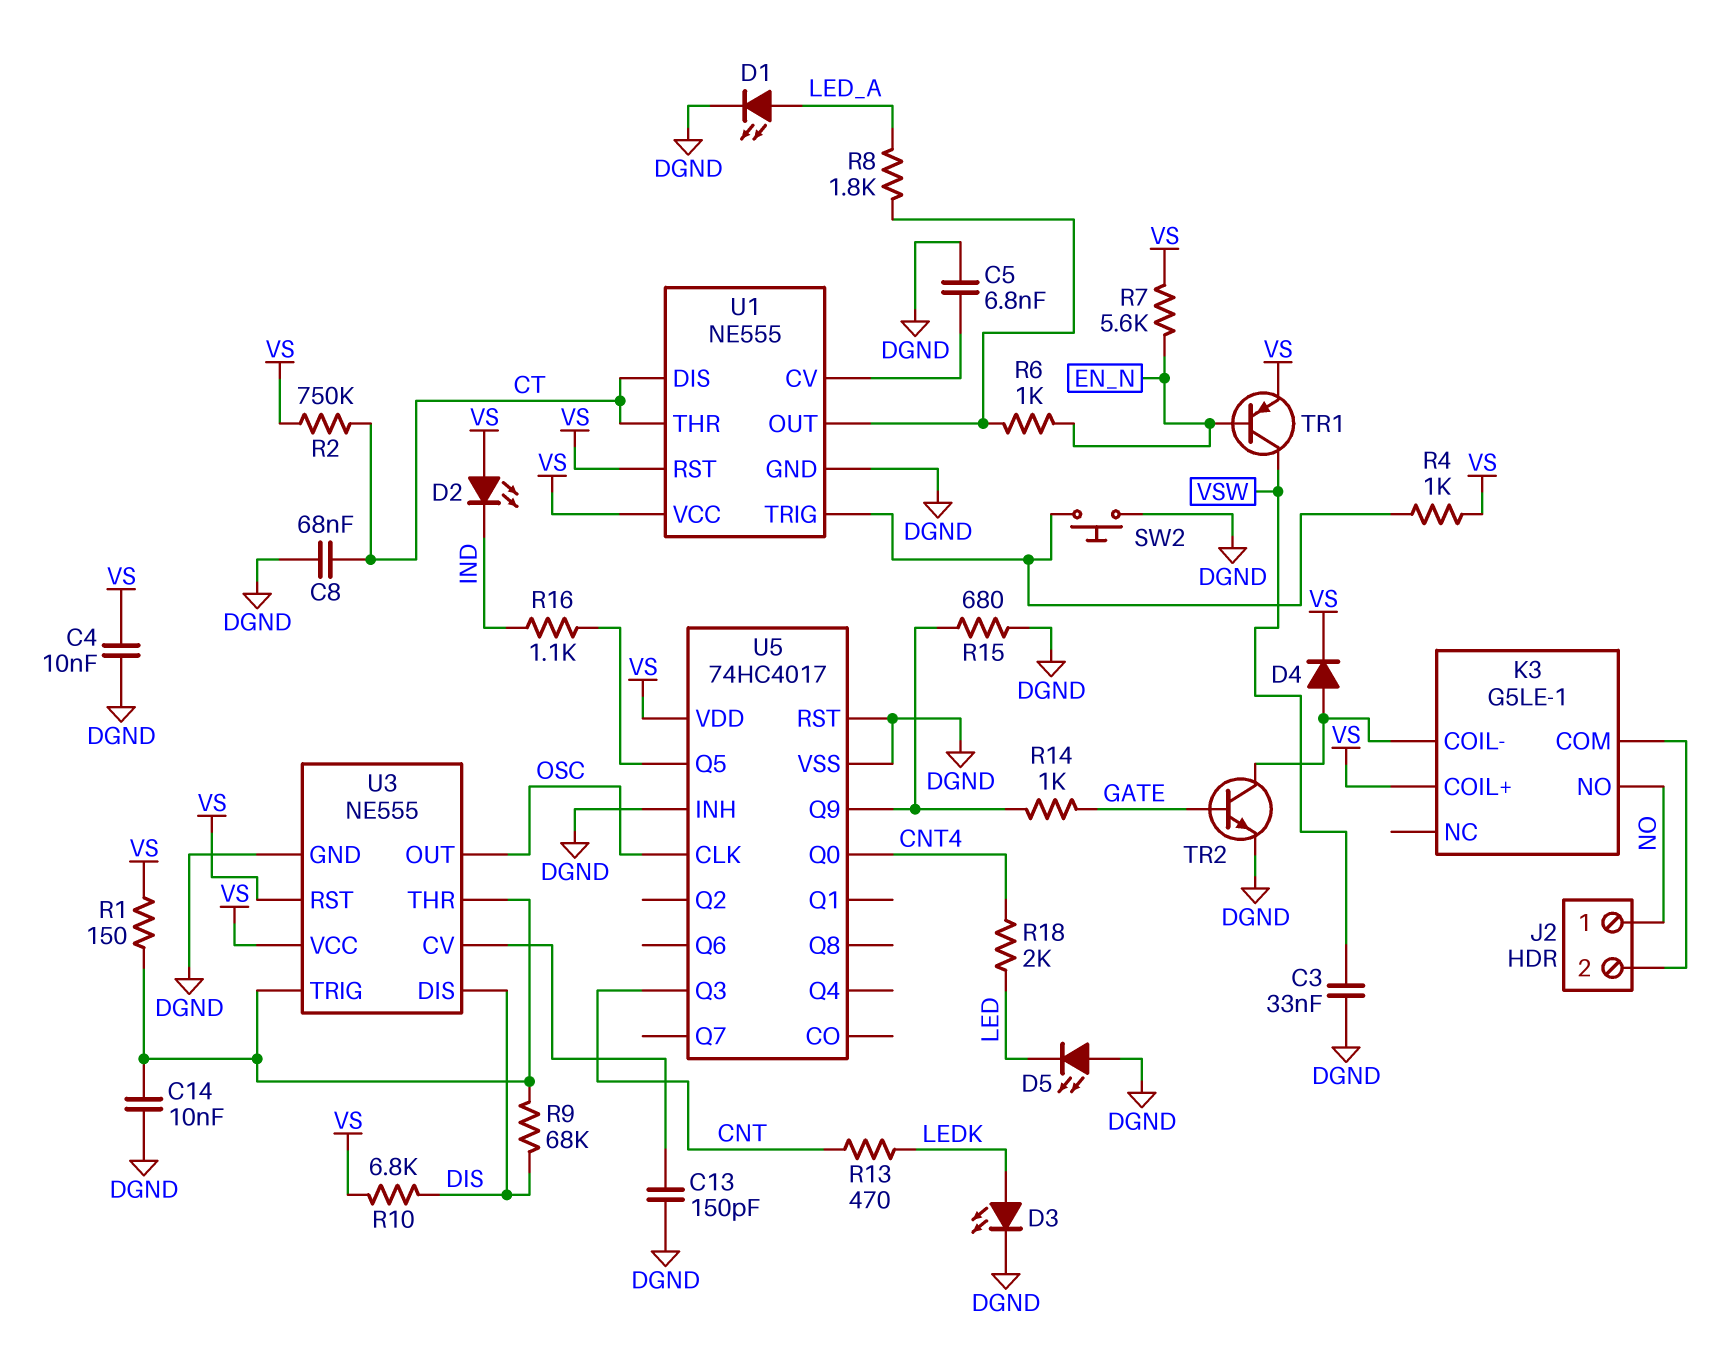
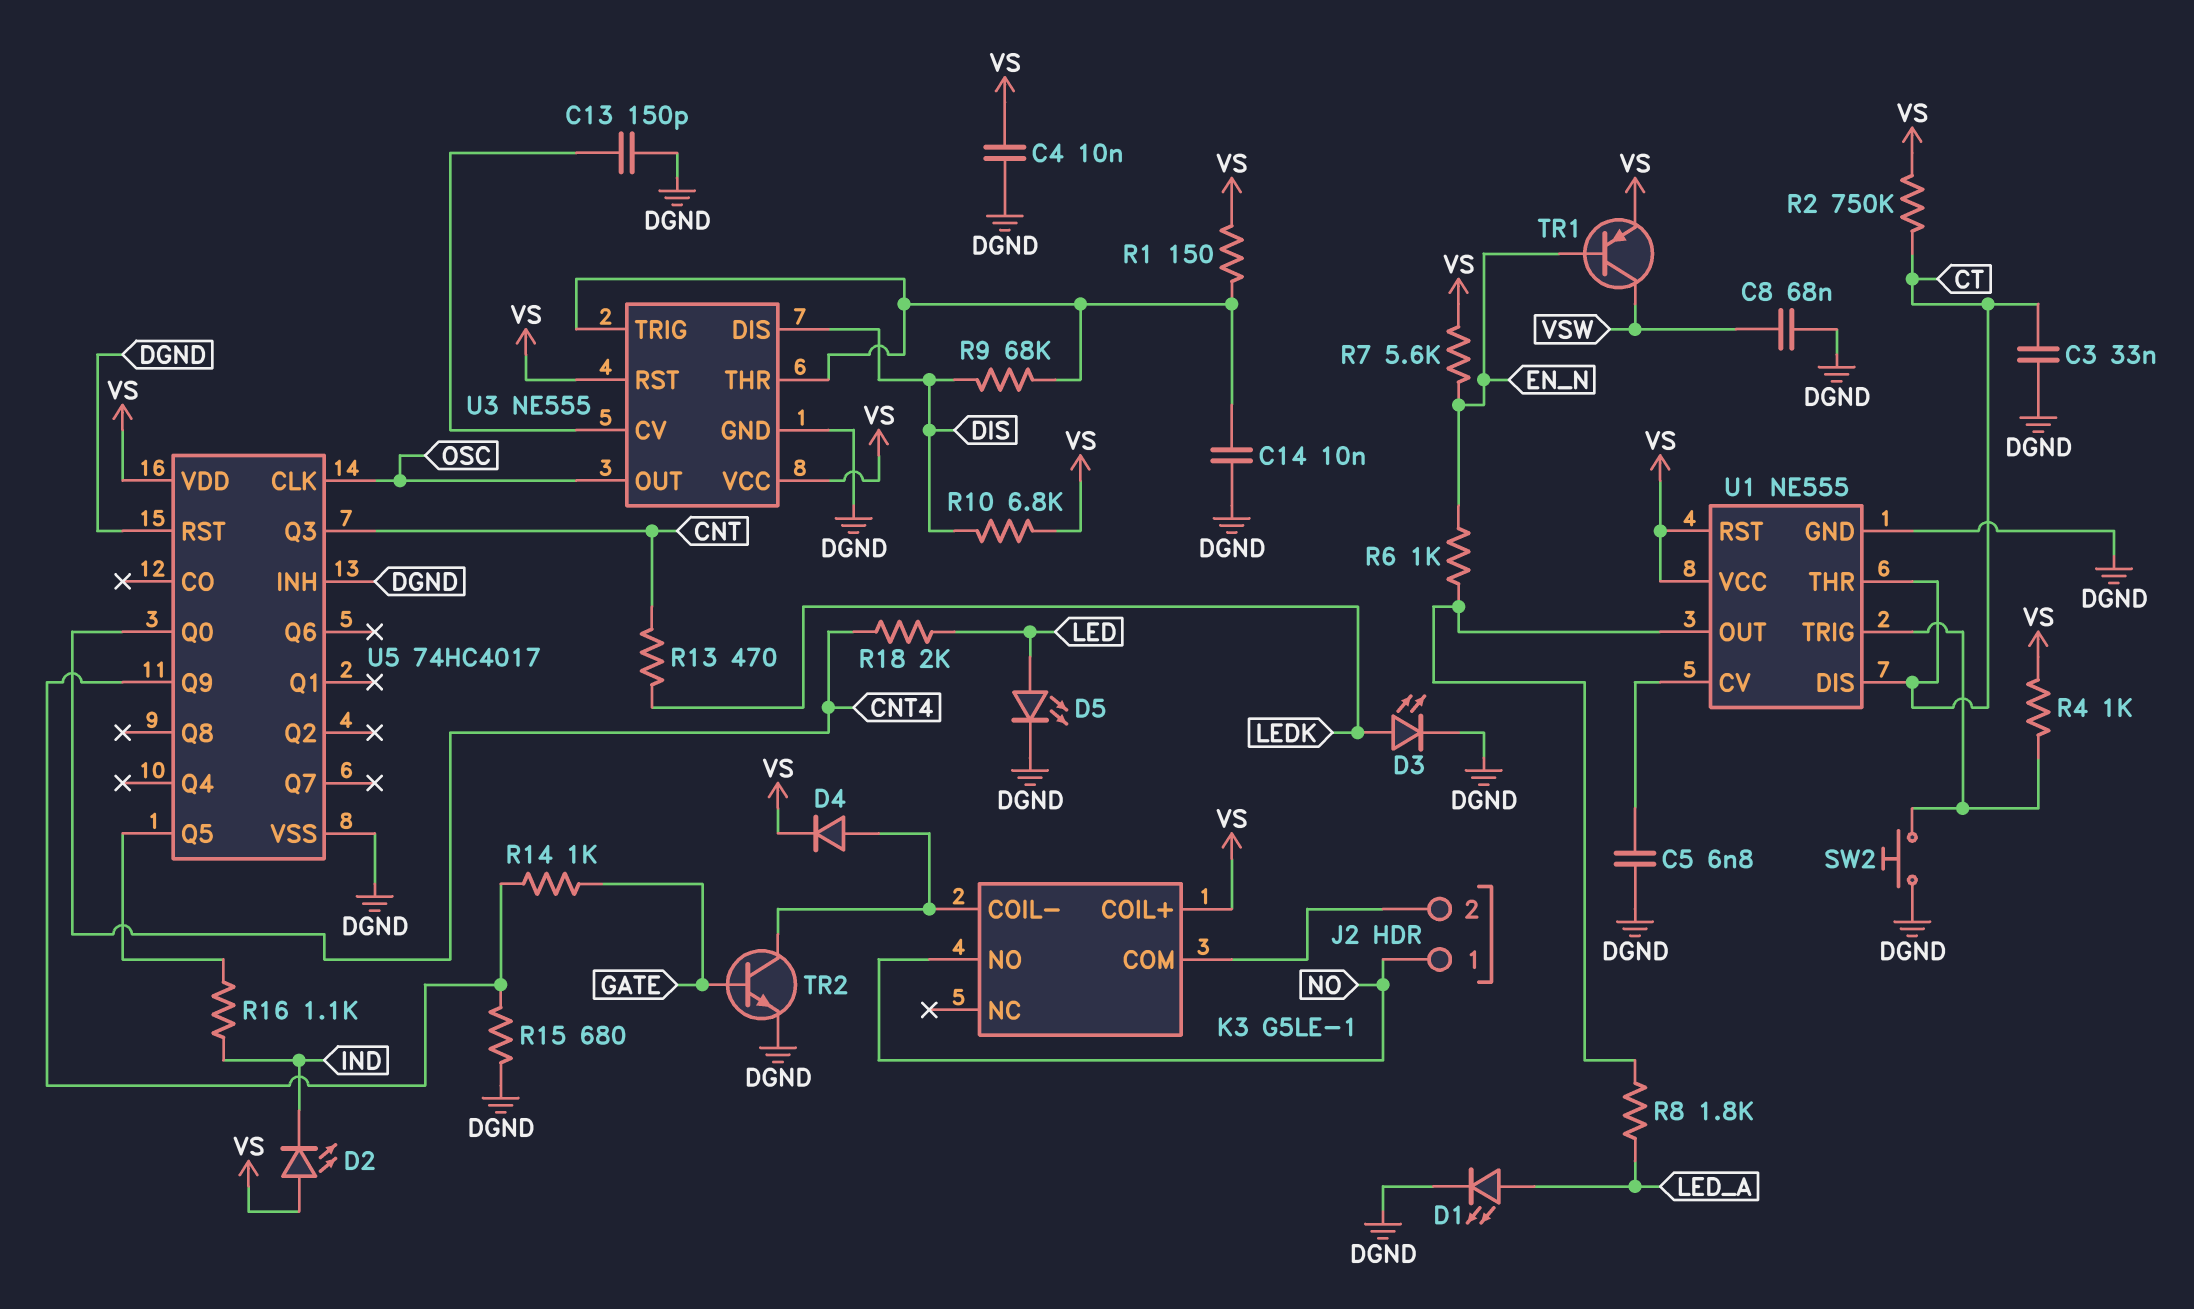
C3: 33nF (DGND, VSW) -> 33nF (CT, DGND)
C8: 68nF (CT, DGND) -> 68nF (DGND, VSW)
D5: LED (A DGND, K LED) -> LED (A LED, K DGND)

